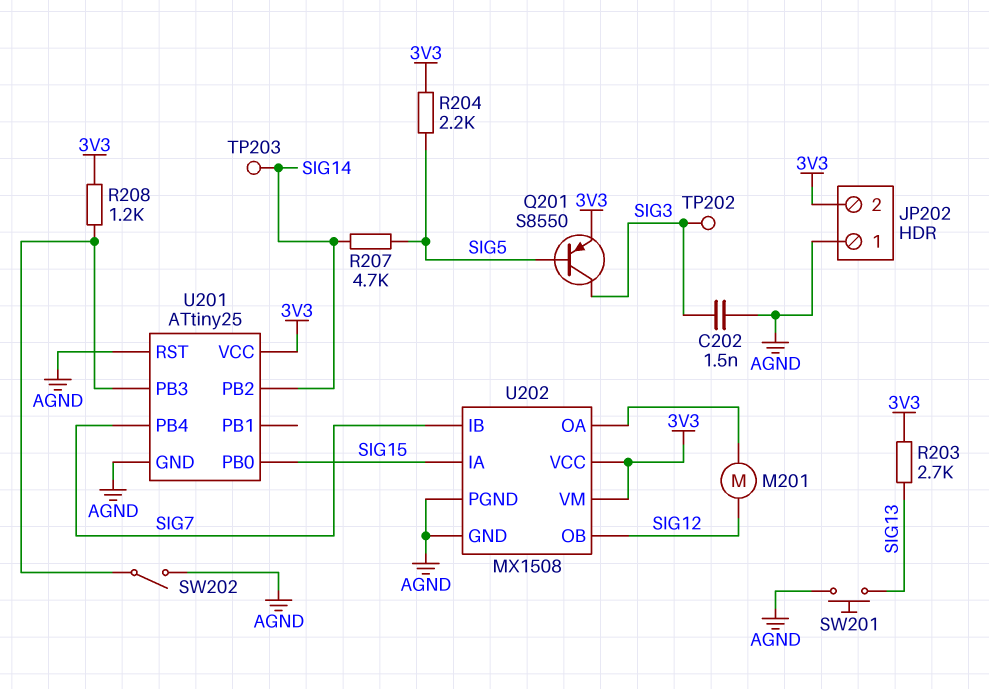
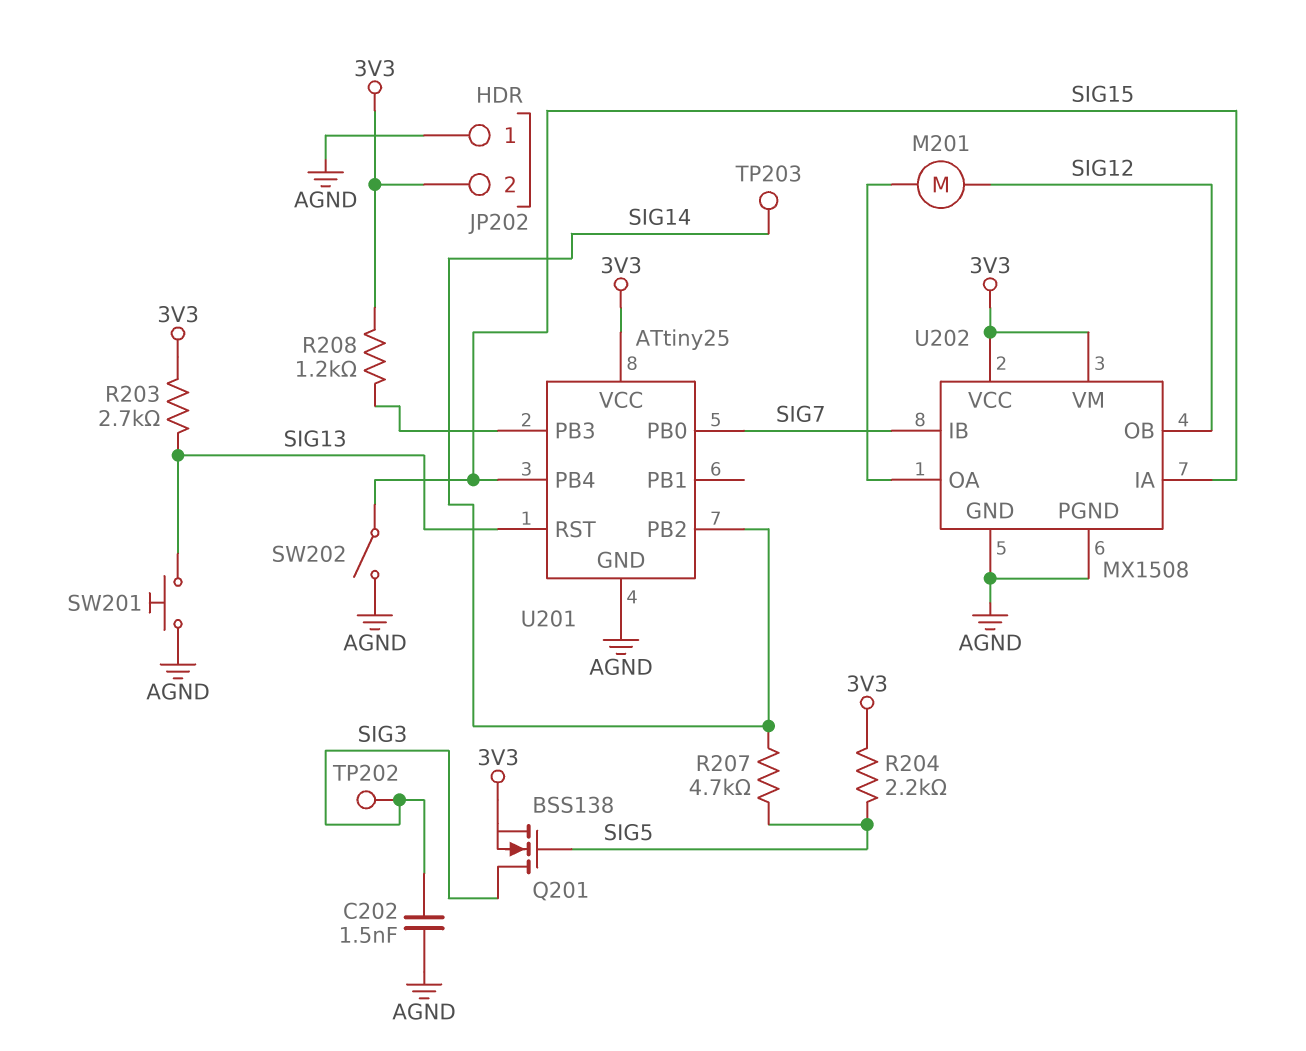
Q201: PNP S8550 (B SIG5, C SIG3, E 3V3) -> NMOS BSS138 (G SIG5, D SIG3, S 3V3)
SW202: switch (AGND, U201/PB3) -> switch (AGND, SIG15)
U201 pin PB0: SIG15 -> SIG7
U201 pin PB4: SIG7 -> SIG15
U201 pin RST: AGND -> SIG13

